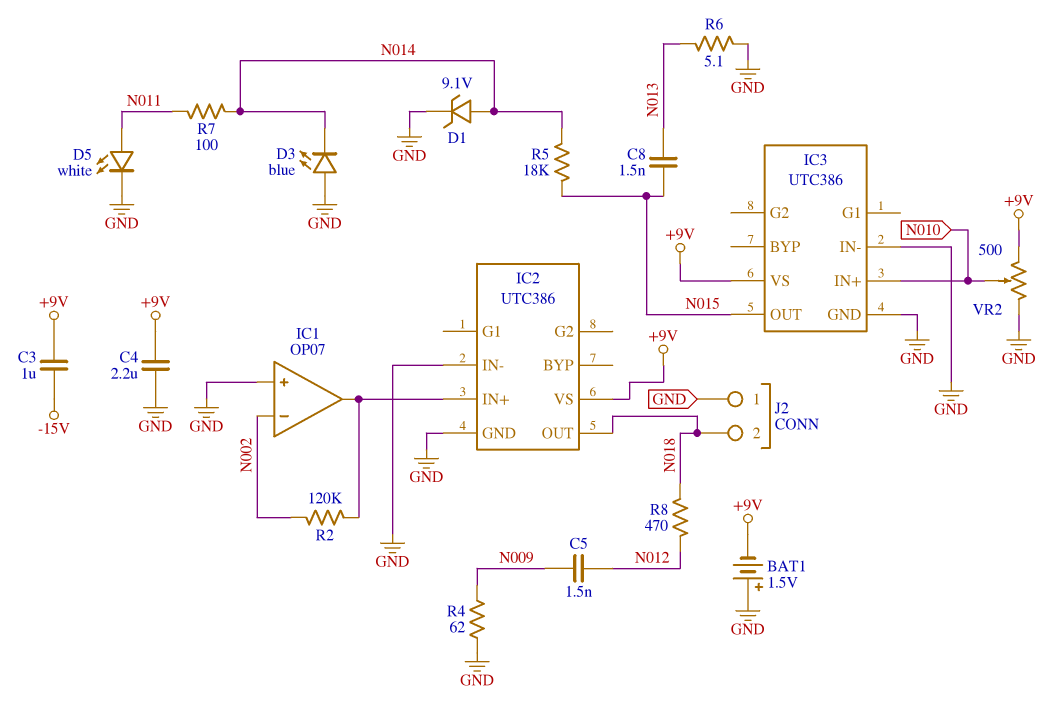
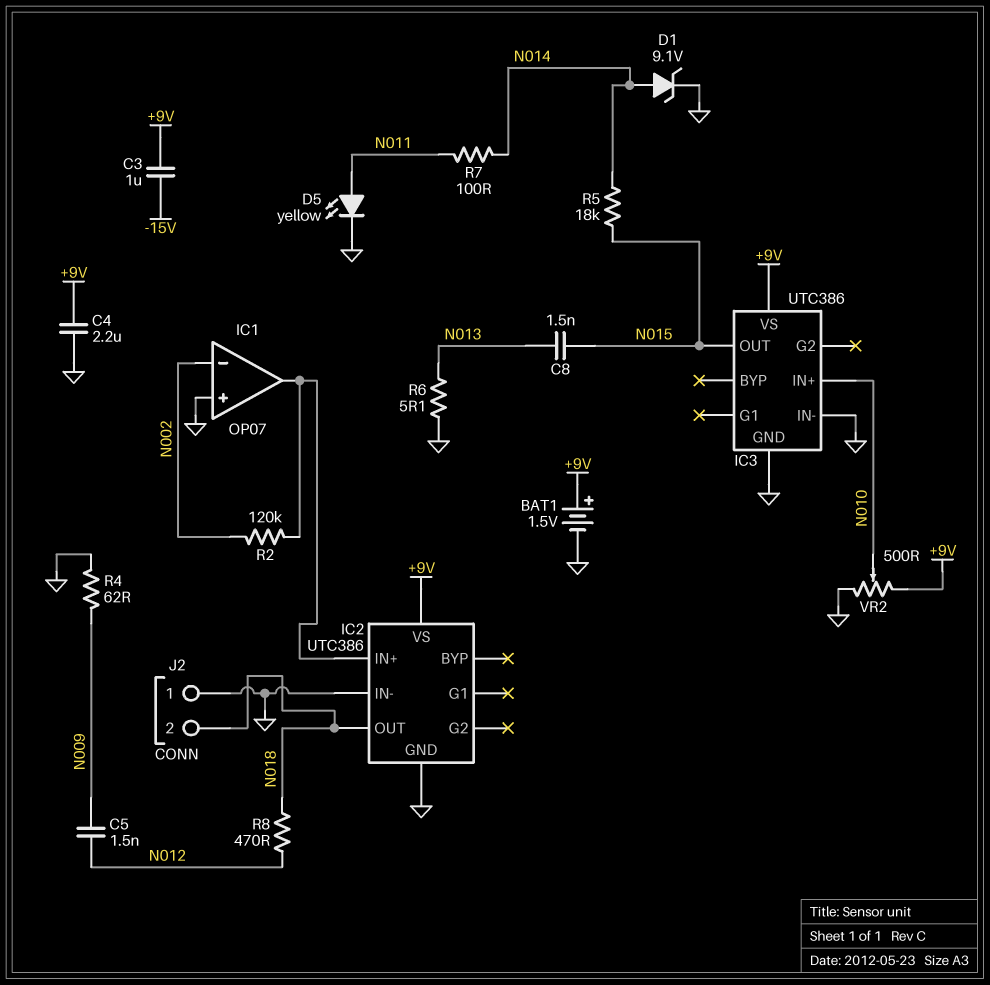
BAT1: 1.5V (plus GND, minus +9V) -> 1.5V (plus +9V, minus GND)
D3: LED blue (A GND, K N014) -> none
D5: LED white (A N011, K GND) -> LED yellow (A N011, K GND)

